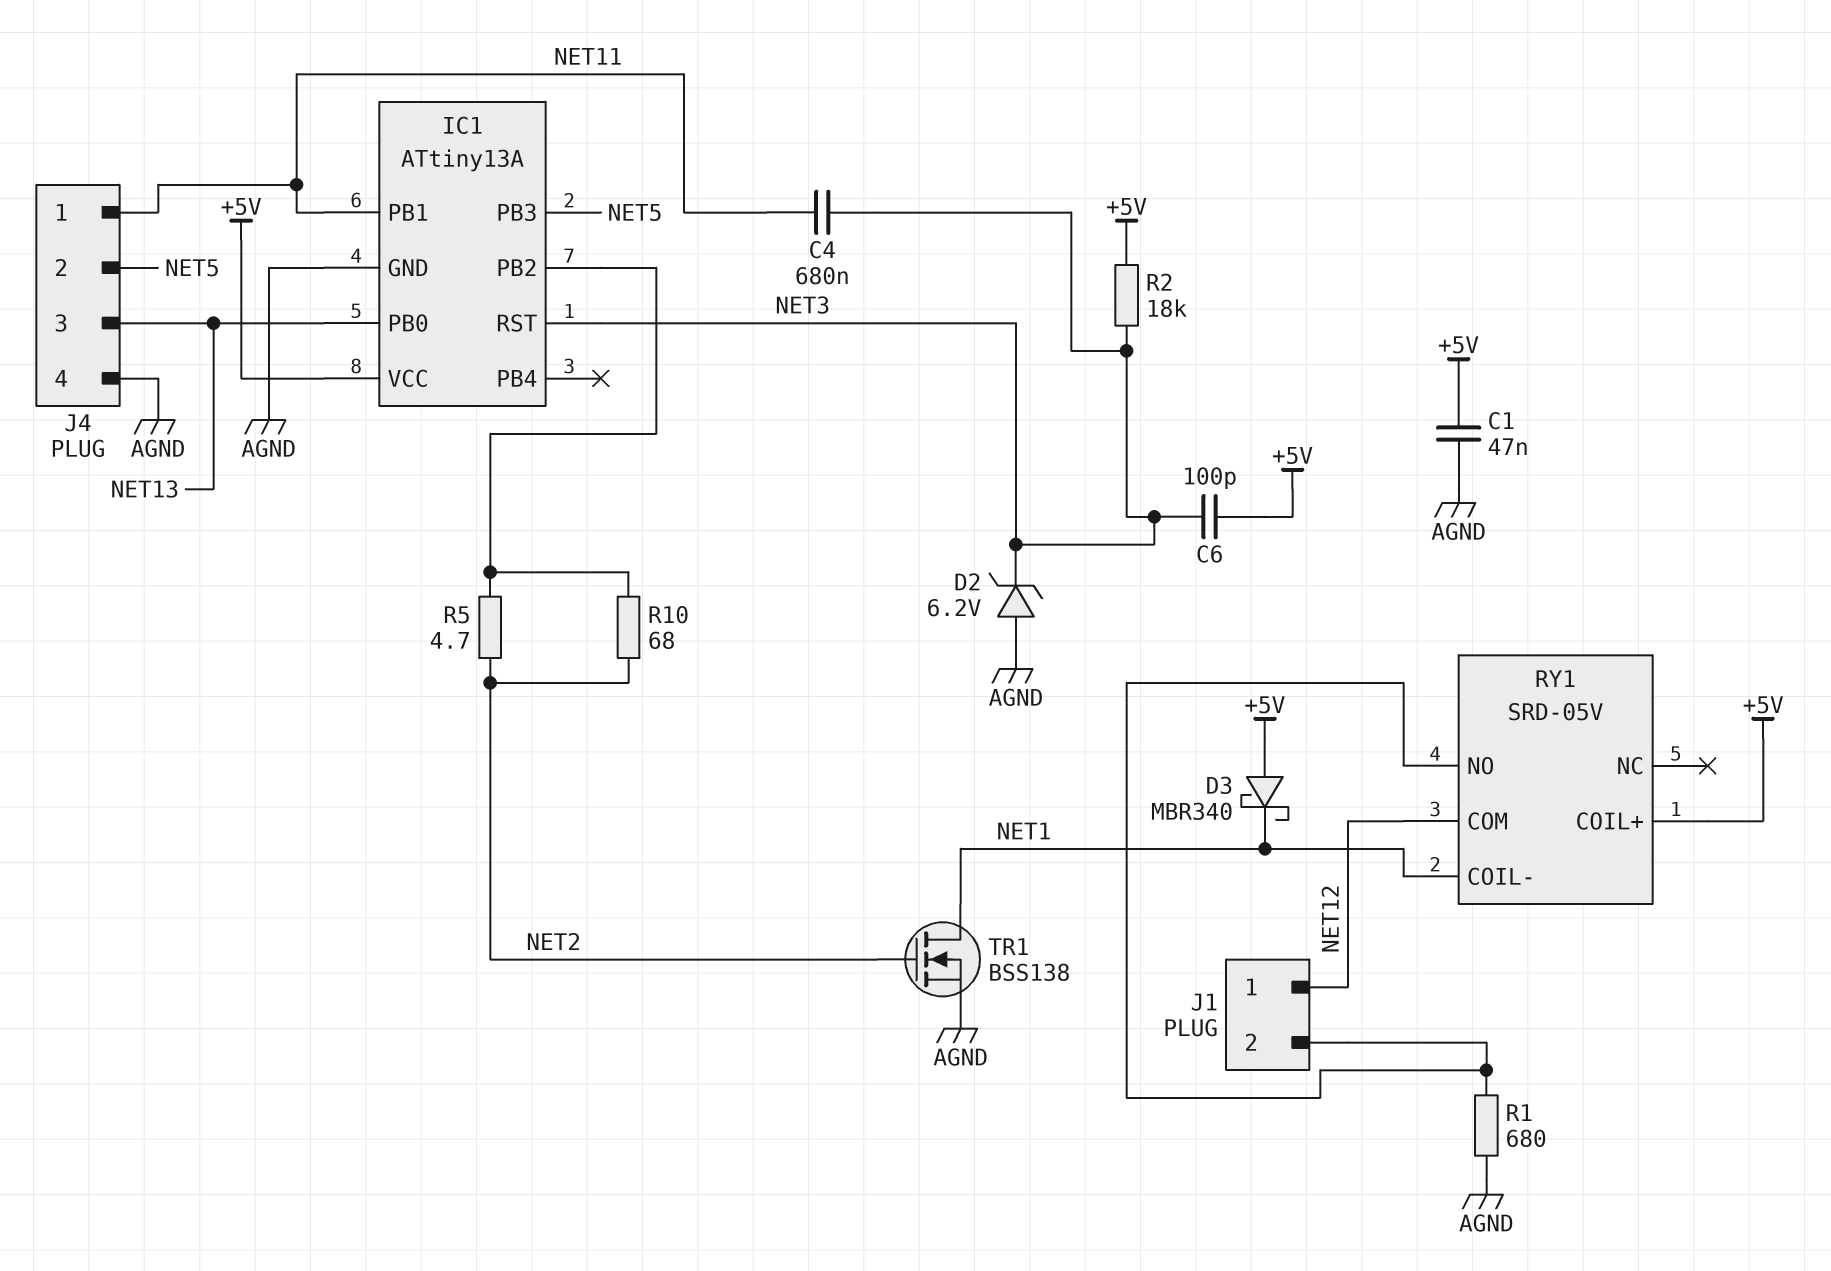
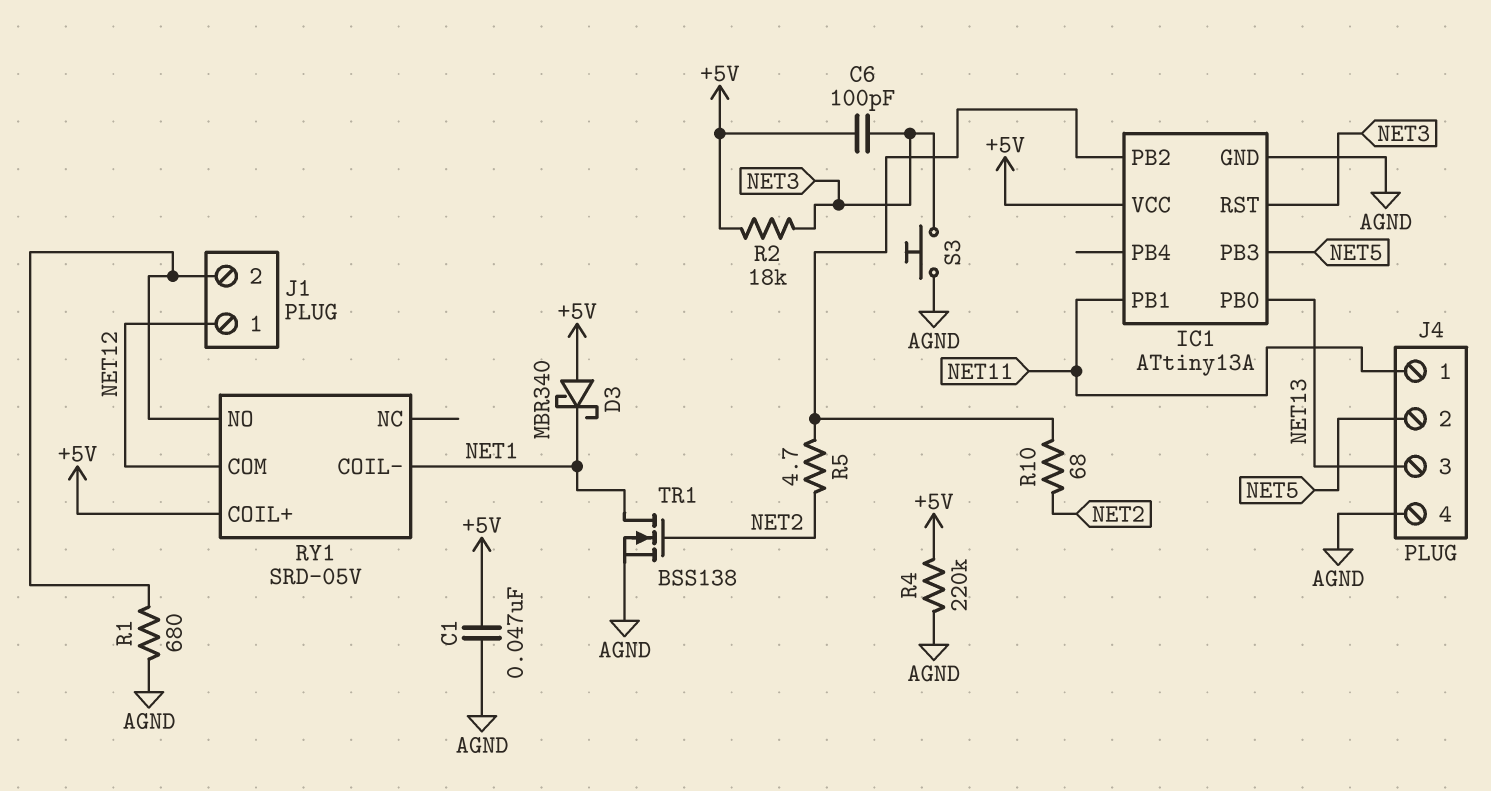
C4: 680nF (NET3, NET11) -> none
D2: zener 6.2V (A AGND, K NET3) -> none
R4: none -> 220k (+5V, AGND)
S3: none -> button (AGND, NET3)

